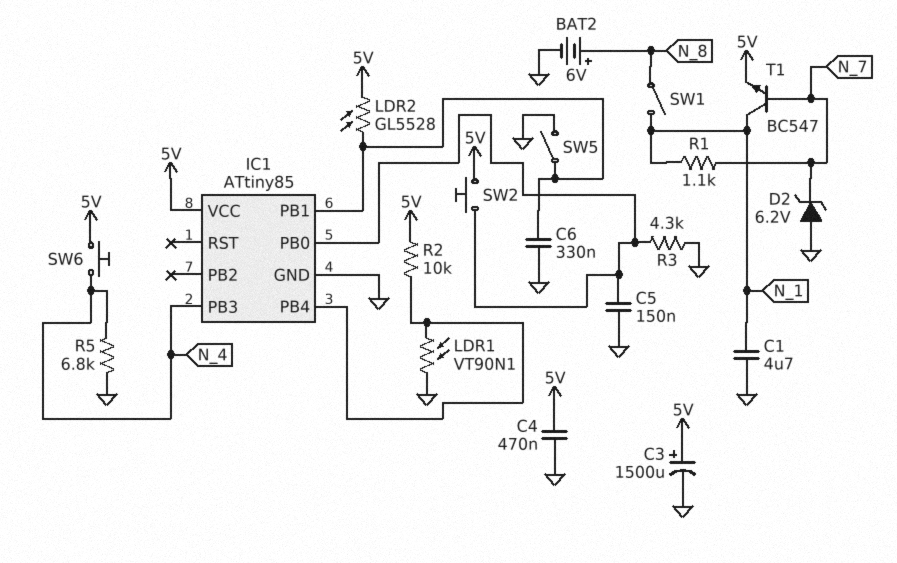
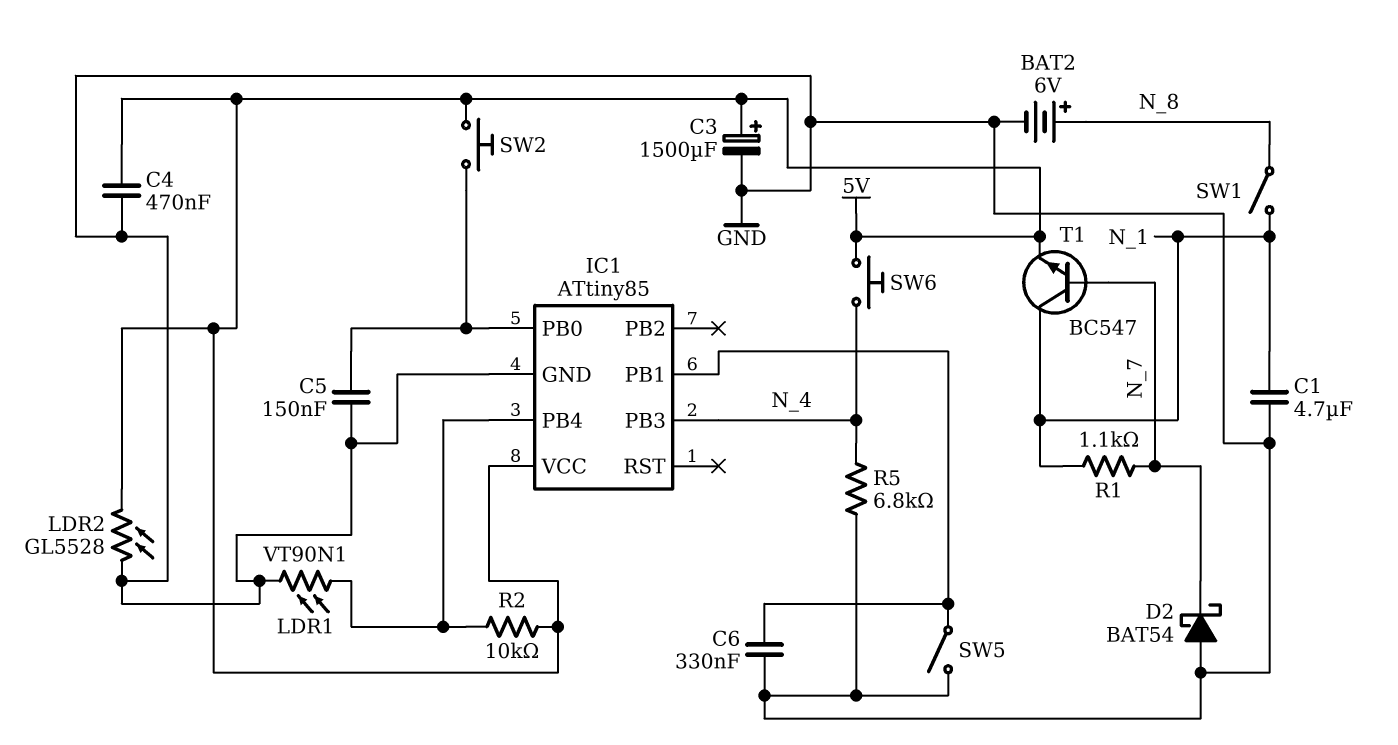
D2: zener 6.2V (A GND, K N_7) -> schottky BAT54 (A GND, K N_7)
LDR2: GL5528 (5V, IC1/PB1) -> GL5528 (5V, GND)
R3: 4.3k (GND, IC1/PB0) -> none

